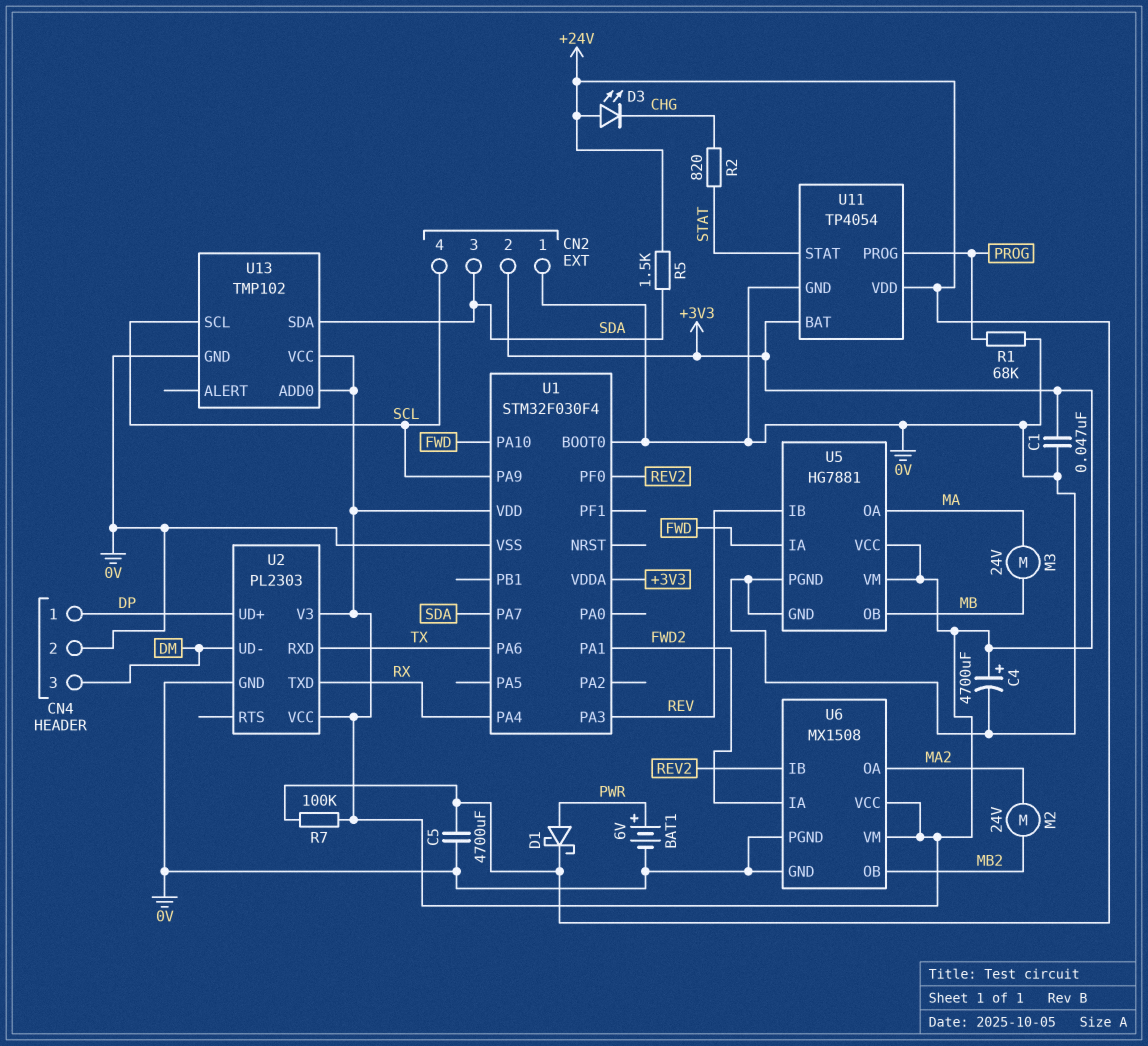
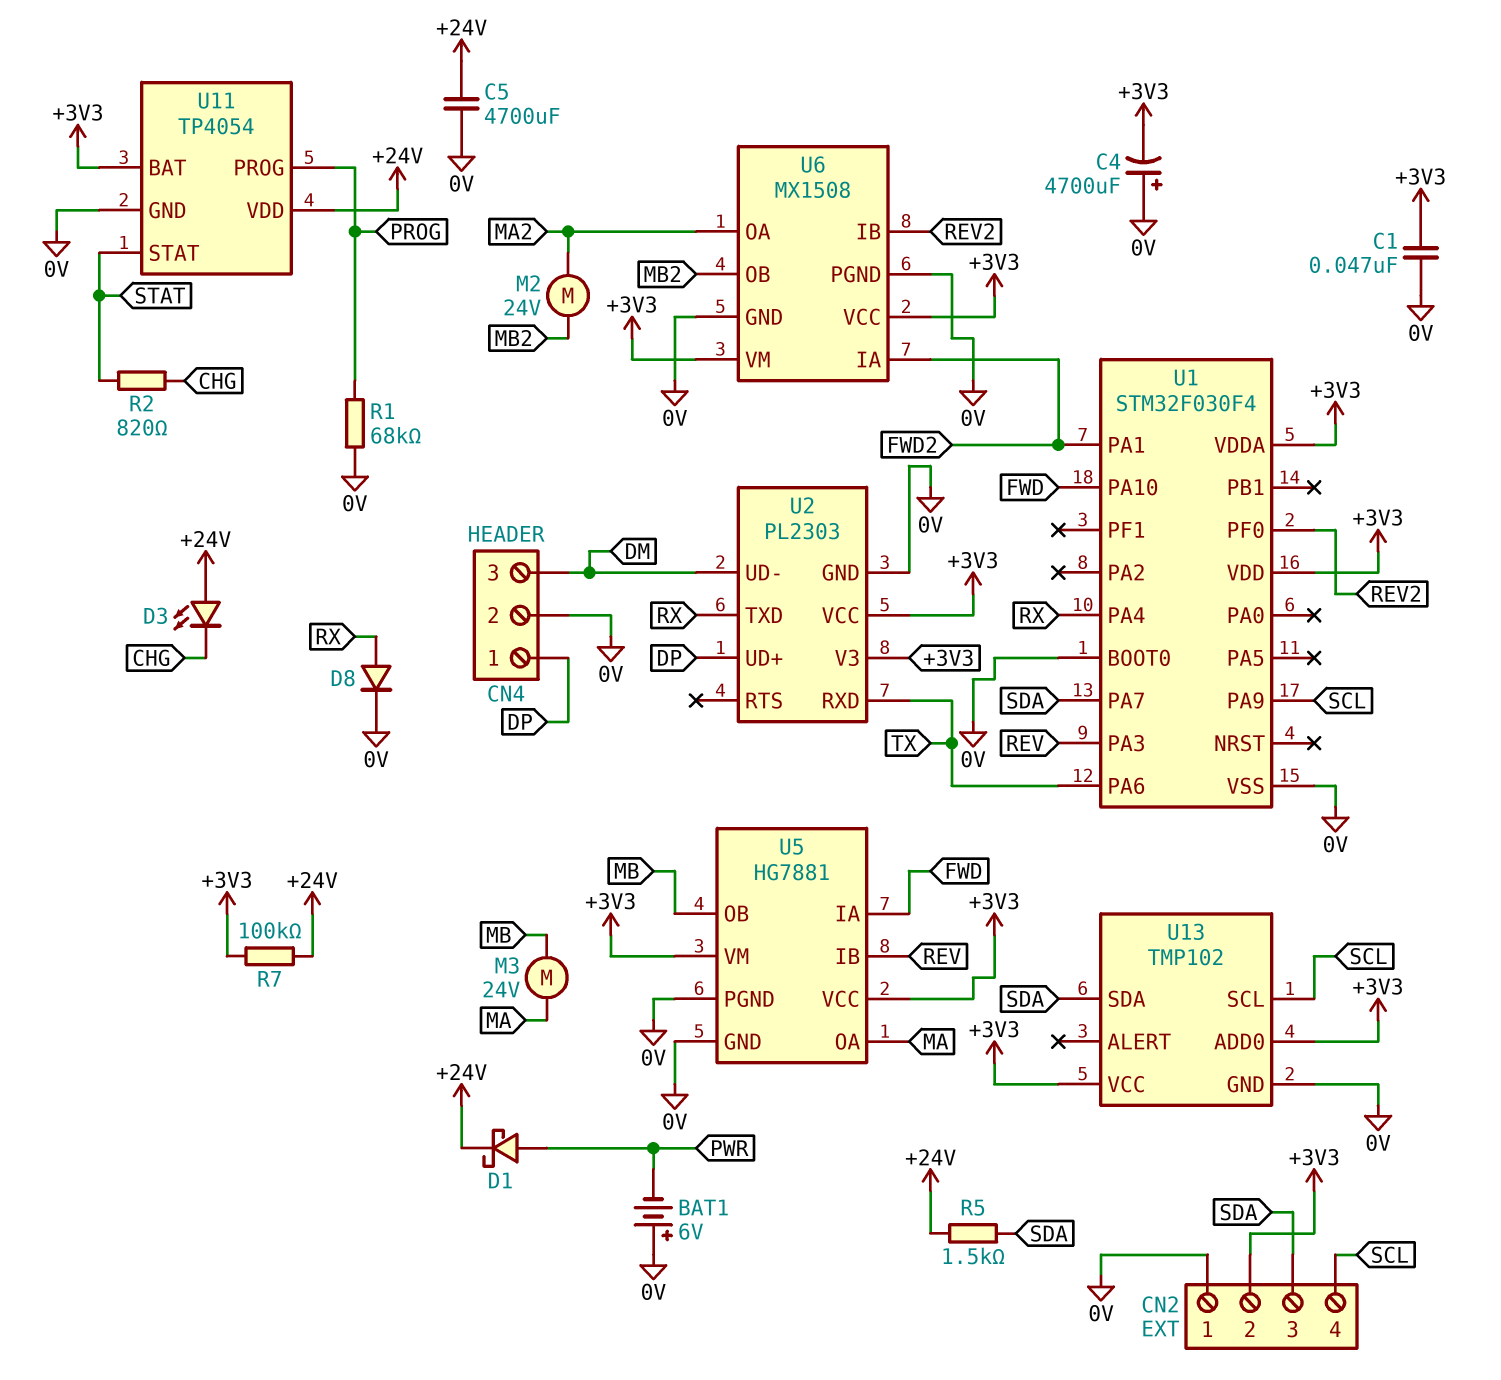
BAT1: 6V (plus PWR, minus 0V) -> 6V (plus 0V, minus PWR)
C4: 4700uF (plus +3V3, minus 0V) -> 4700uF (plus 0V, minus +3V3)
D8: none -> diode (A RX, K 0V)

